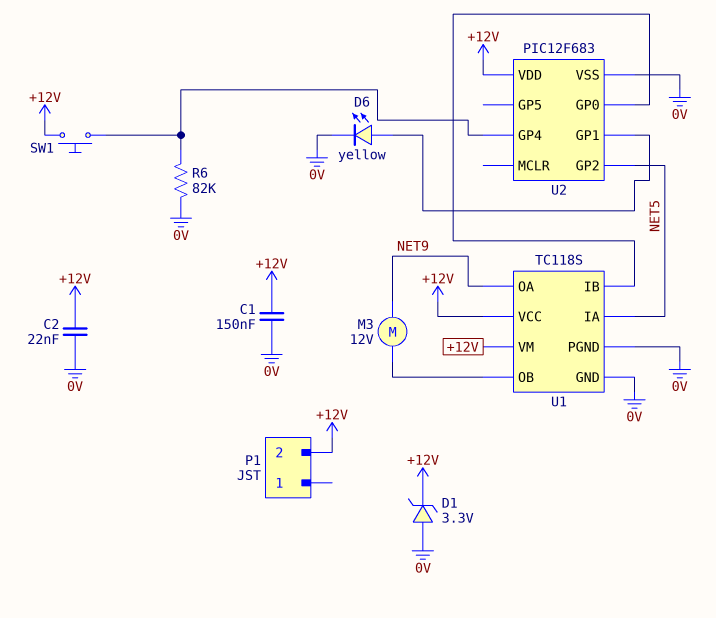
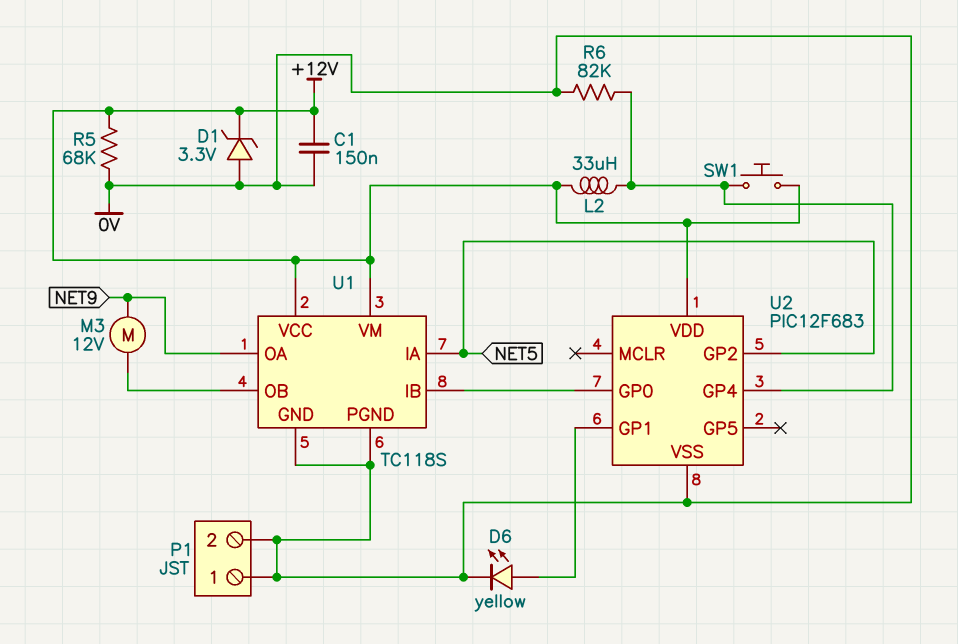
C2: 22nF (+12V, 0V) -> none
L2: none -> 33uH (+12V, U2/GP4)
P1 pin 1: none -> 0V
P1 pin 2: +12V -> 0V
R5: none -> 68k (+12V, 0V)

